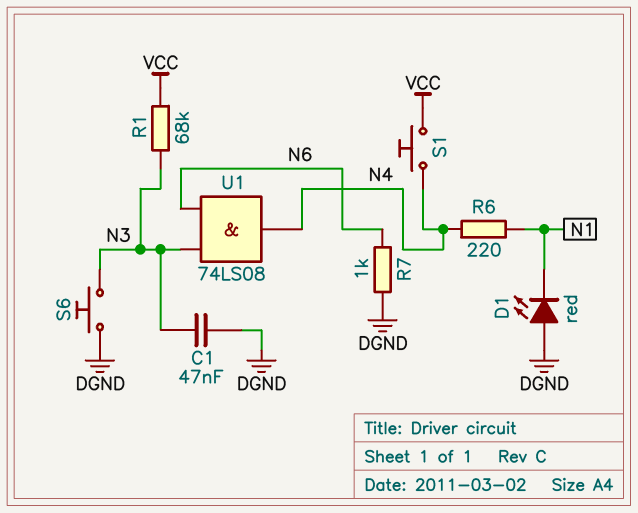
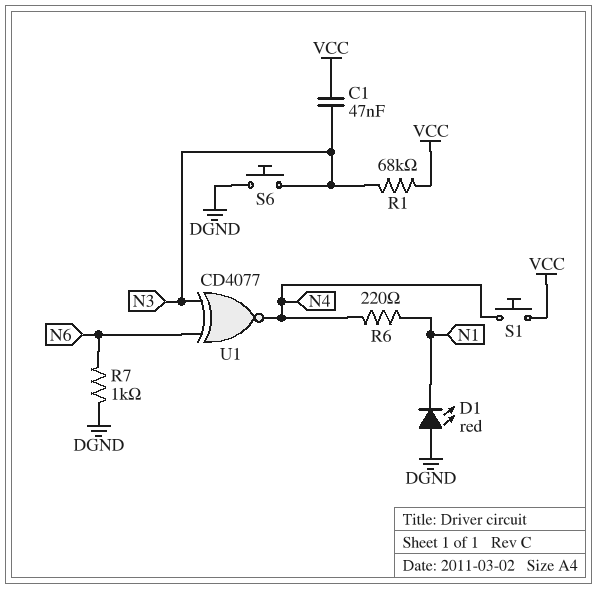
C1: 47nF (DGND, N3) -> 47nF (N3, VCC)
U1: AND 74LS08 (in N3, in N6, out N4) -> XNOR CD4077 (in N3, in N6, out N4)

